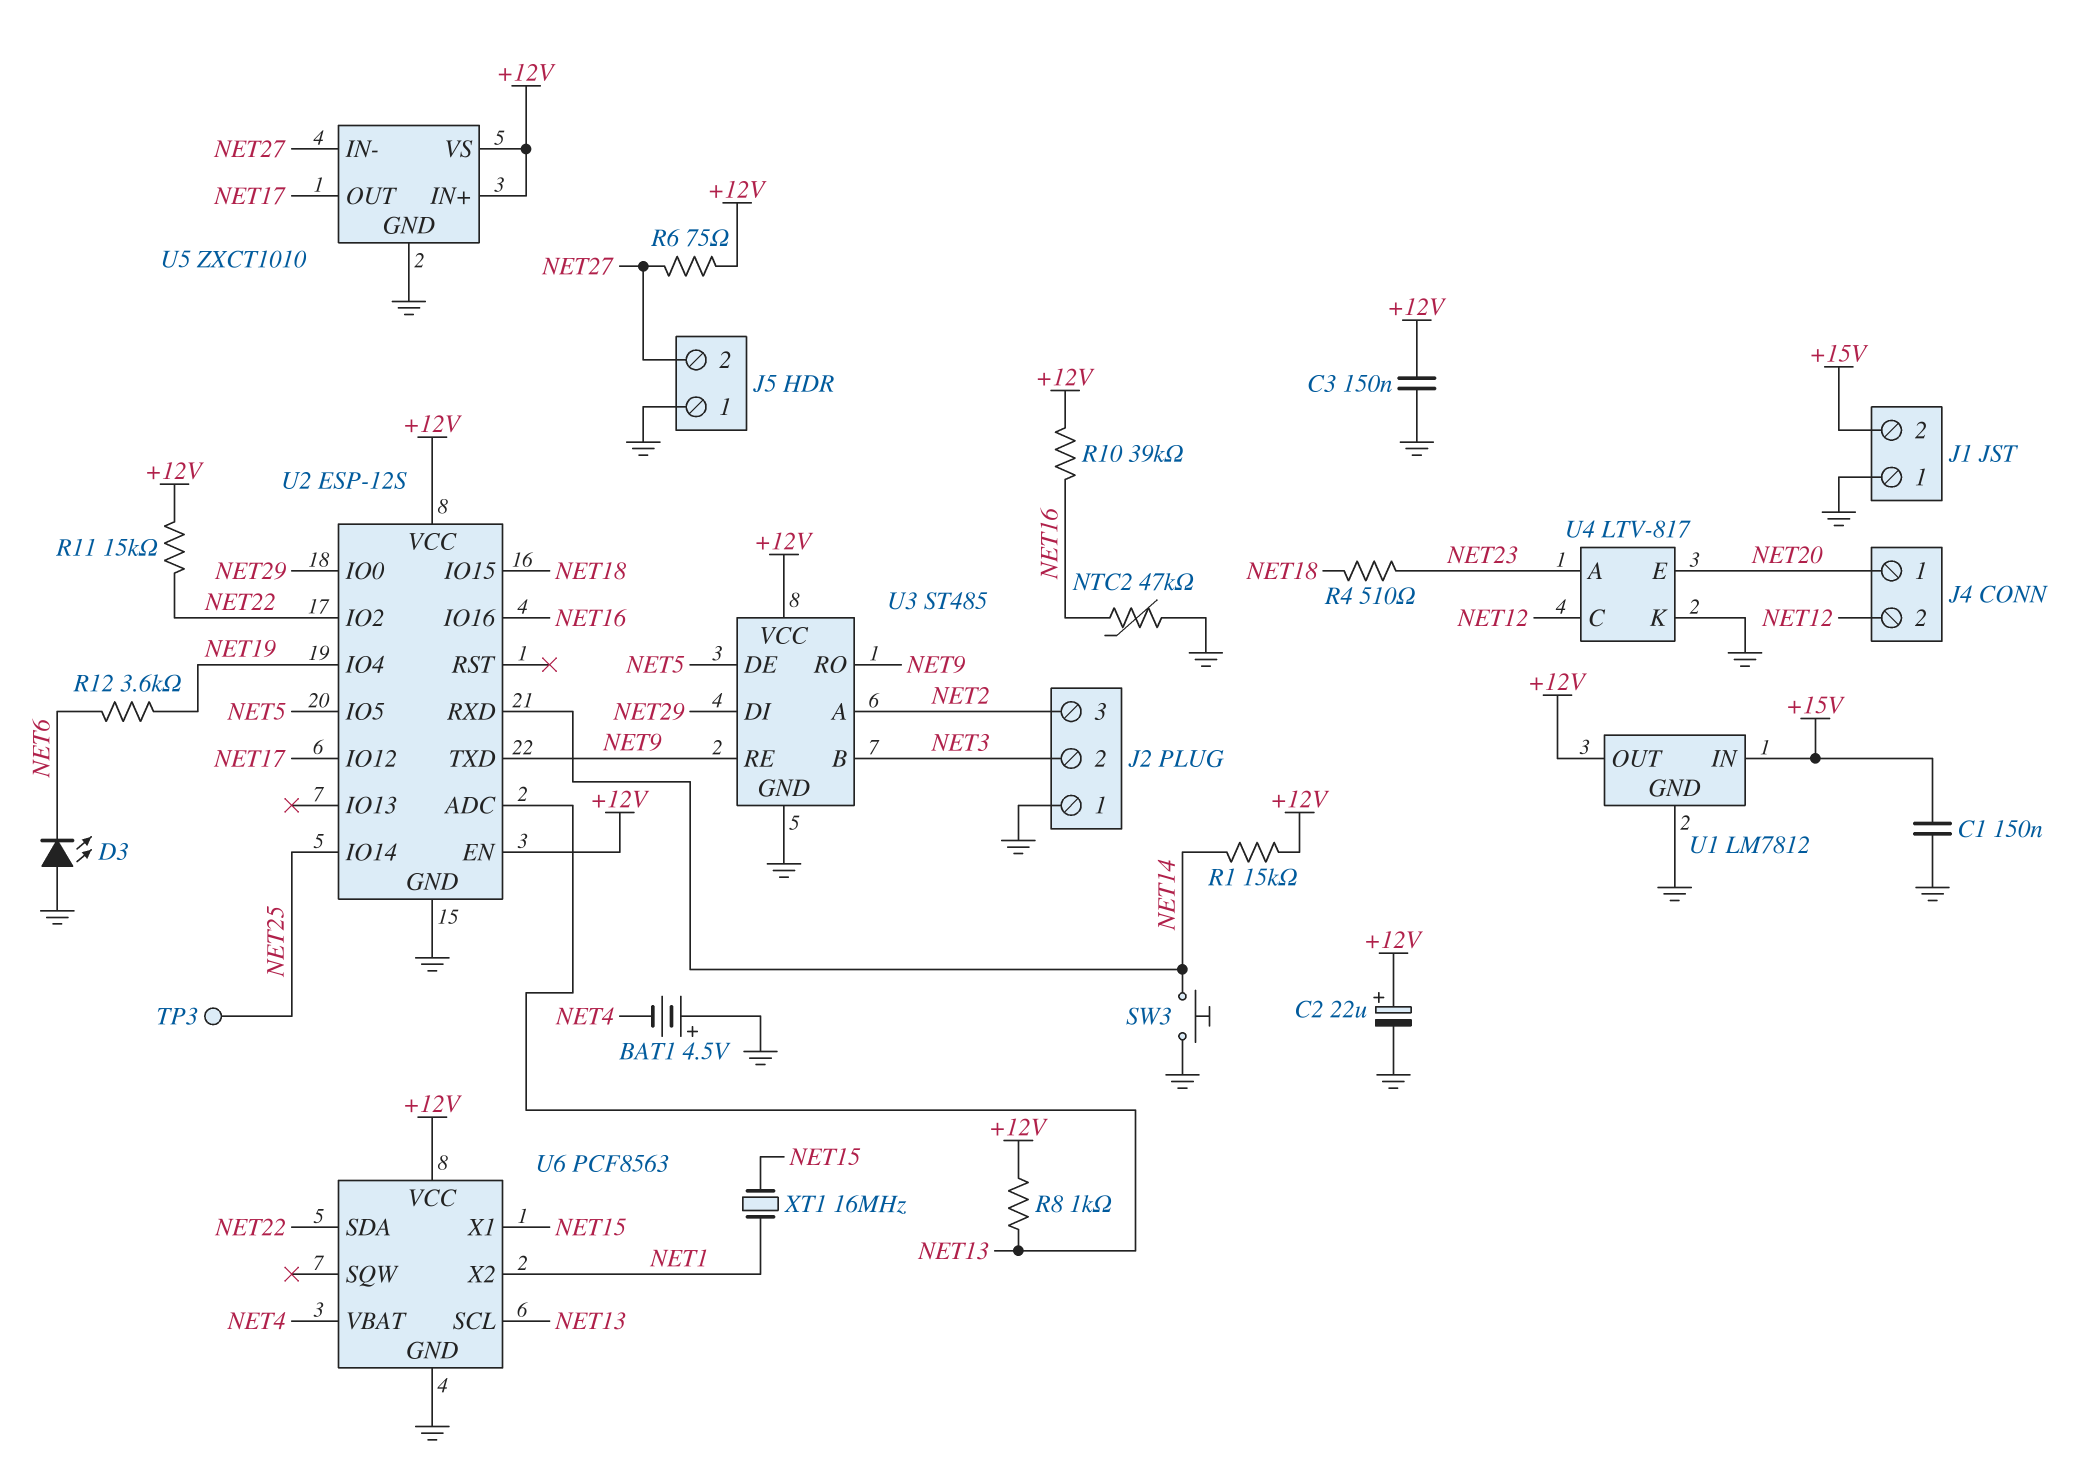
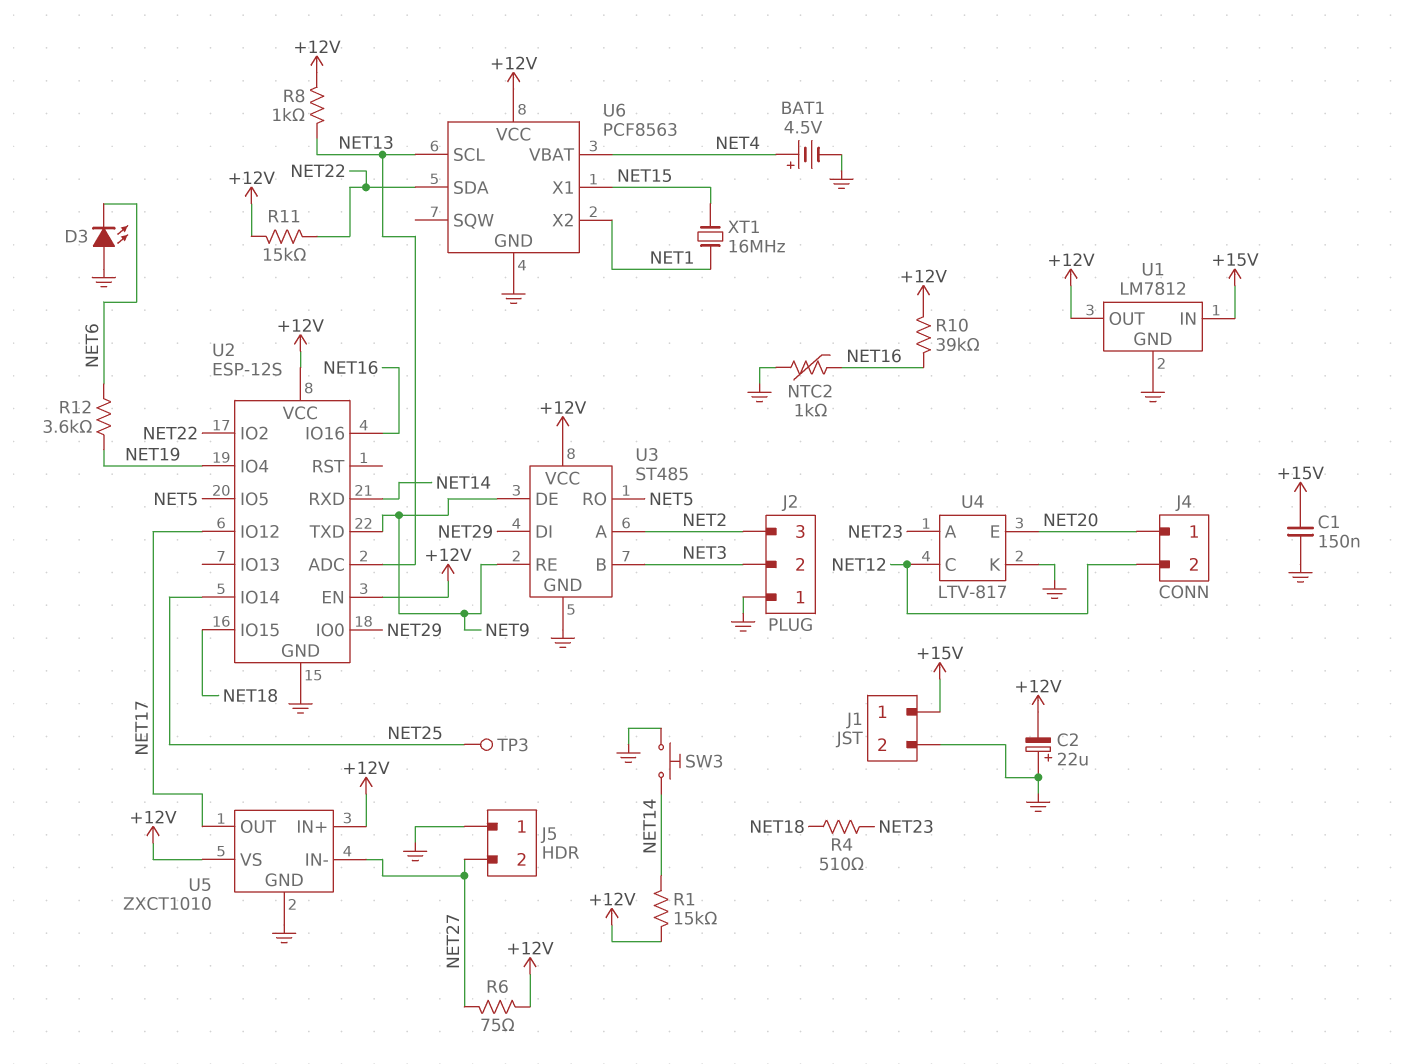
BAT1: 4.5V (plus GND, minus NET4) -> 4.5V (plus NET4, minus GND)
C2: 22uF (plus +12V, minus GND) -> 22uF (plus GND, minus +12V)
C3: 150nF (+12V, GND) -> none
J1 pin 1: GND -> +15V
J1 pin 2: +15V -> GND
NTC2: 47k (GND, NET16) -> 1k (GND, NET16)
U3 pin DE: NET5 -> NET9
U3 pin RO: NET9 -> NET5

